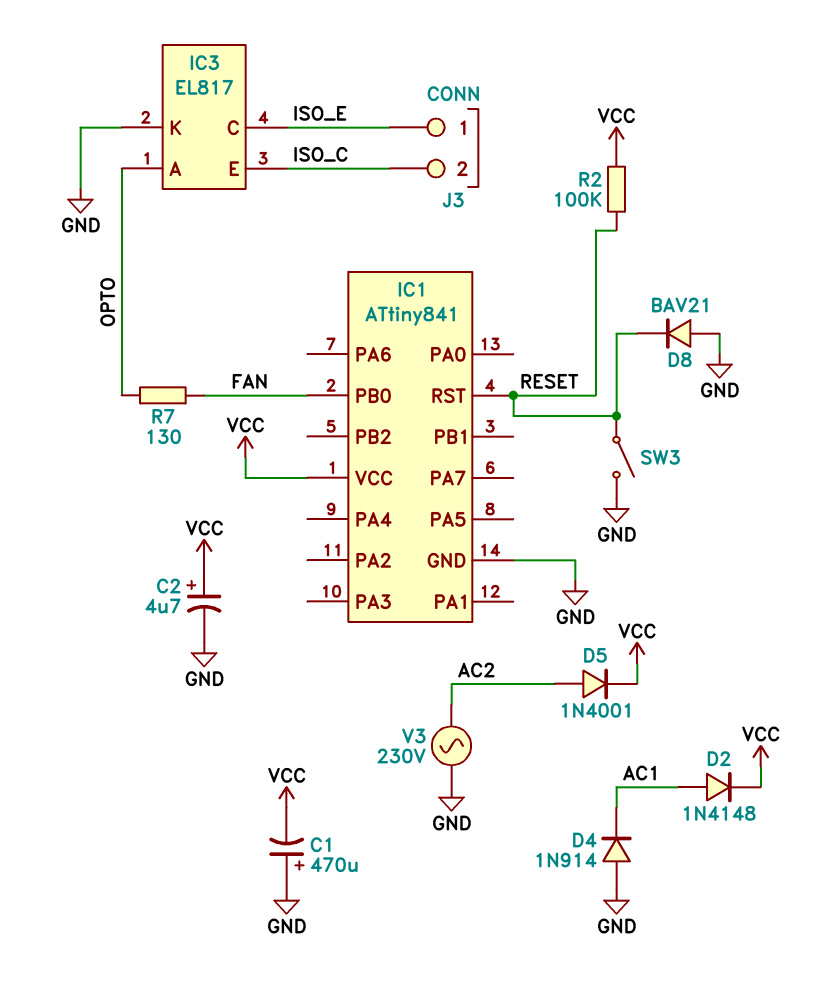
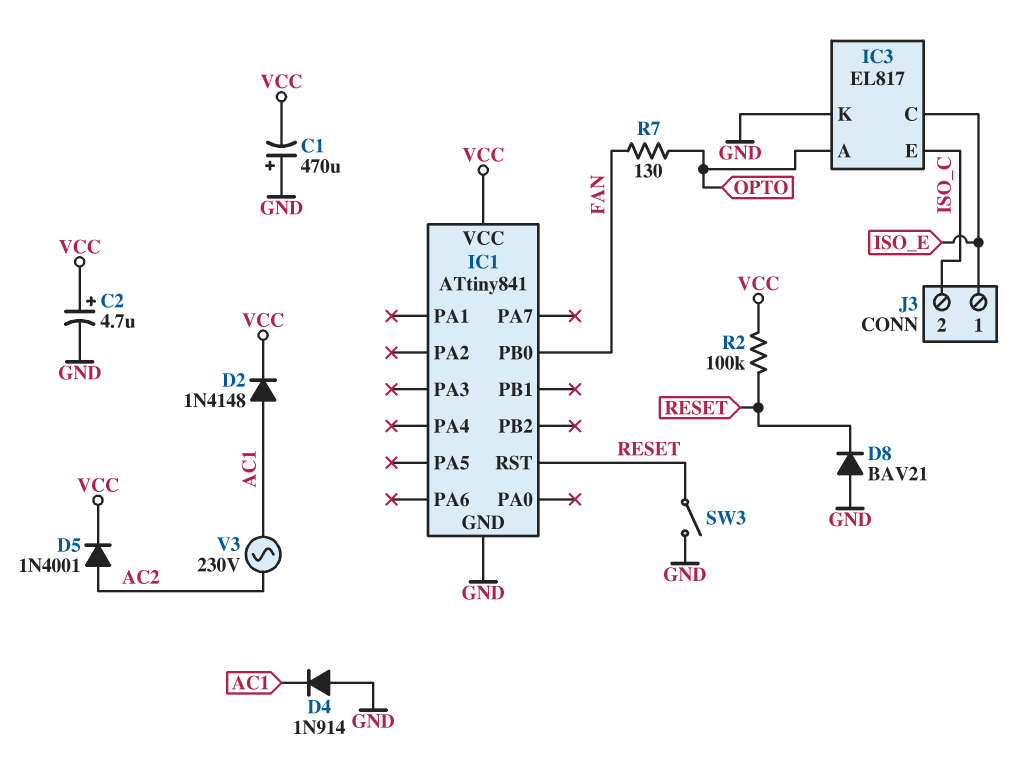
V3: AC 230V (AC2, GND) -> AC 230V (AC1, AC2)

